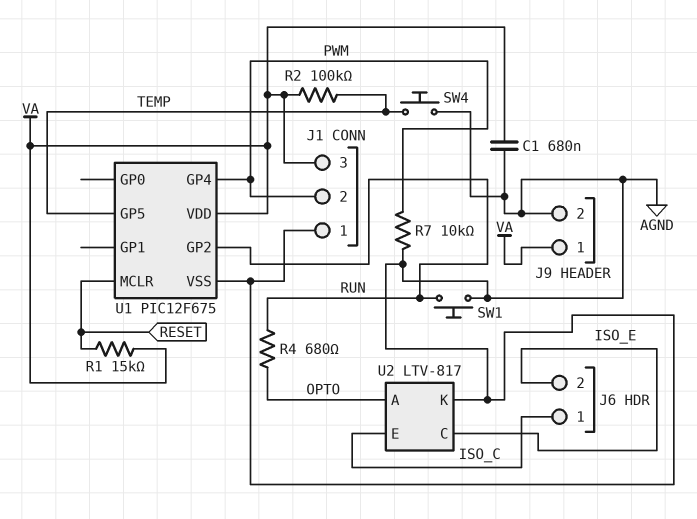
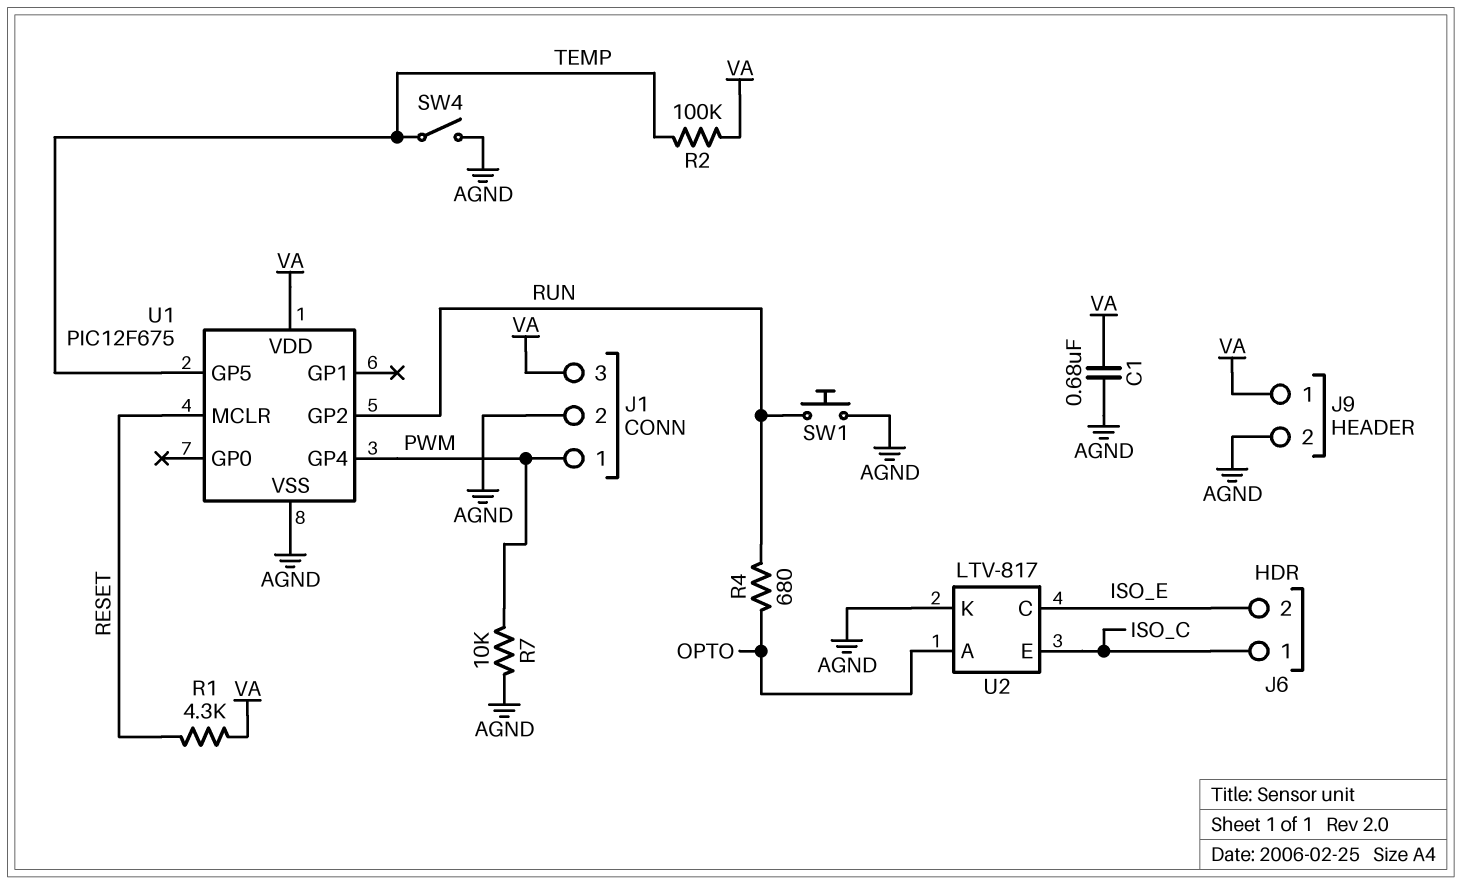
J1 pin 1: AGND -> PWM
J1 pin 2: PWM -> AGND
R1: 15k (RESET, VA) -> 4.3k (RESET, VA)
SW4: button (AGND, TEMP) -> switch (AGND, TEMP)

